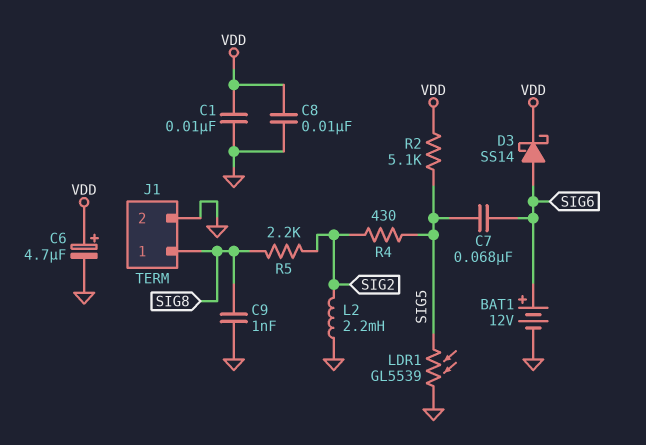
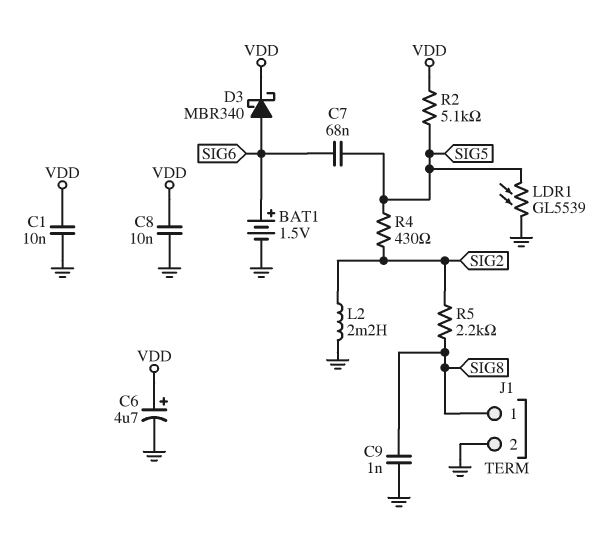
BAT1: 12V (plus SIG6, minus GND) -> 1.5V (plus SIG6, minus GND)
D3: schottky SS14 (A SIG6, K VDD) -> schottky MBR340 (A SIG6, K VDD)

